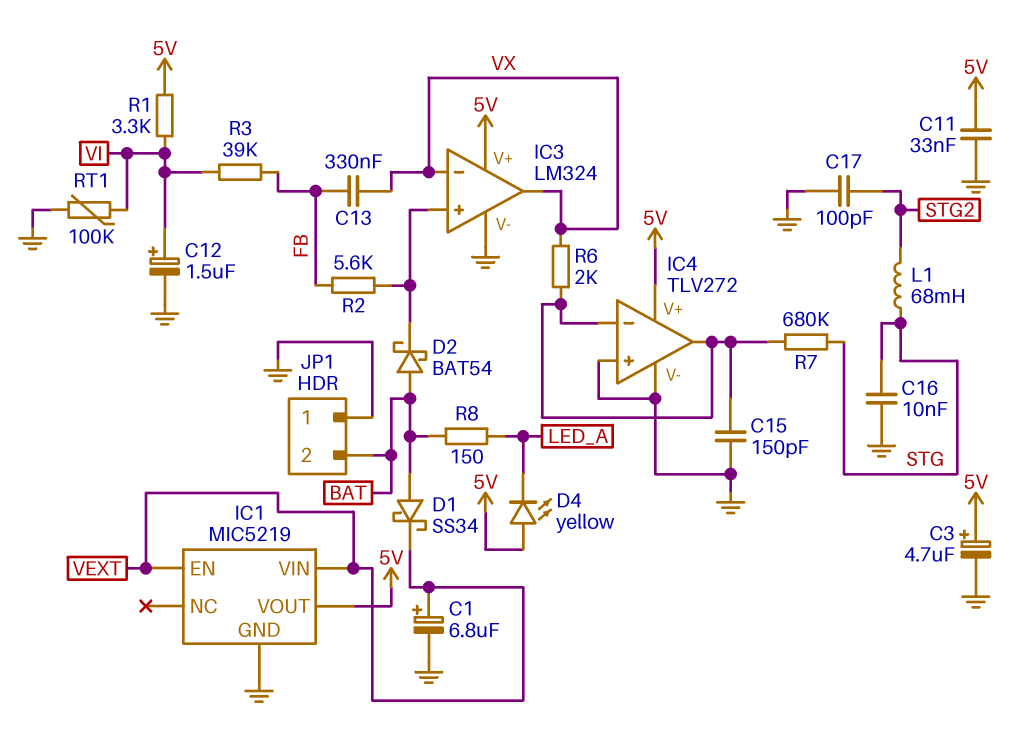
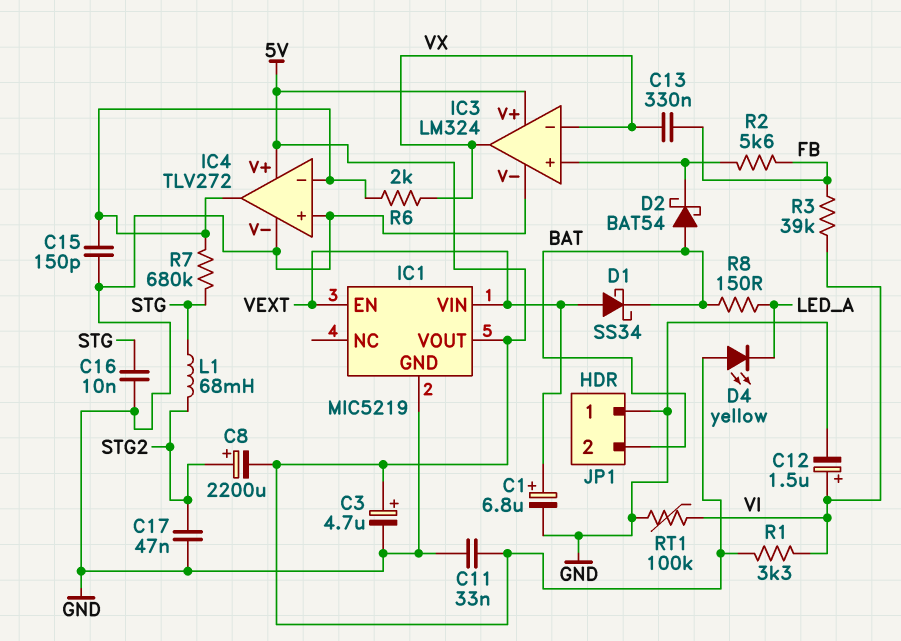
C8: none -> 2200uF (plus STG2, minus 5V)
C17: 100pF (GND, STG2) -> 47nF (GND, STG2)
D1: schottky SS34 (A BAT, K VEXT) -> schottky SS34 (A VEXT, K BAT)

